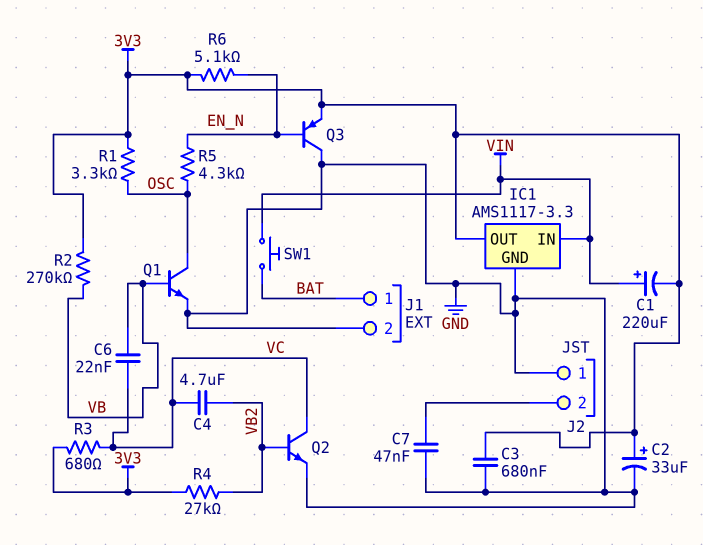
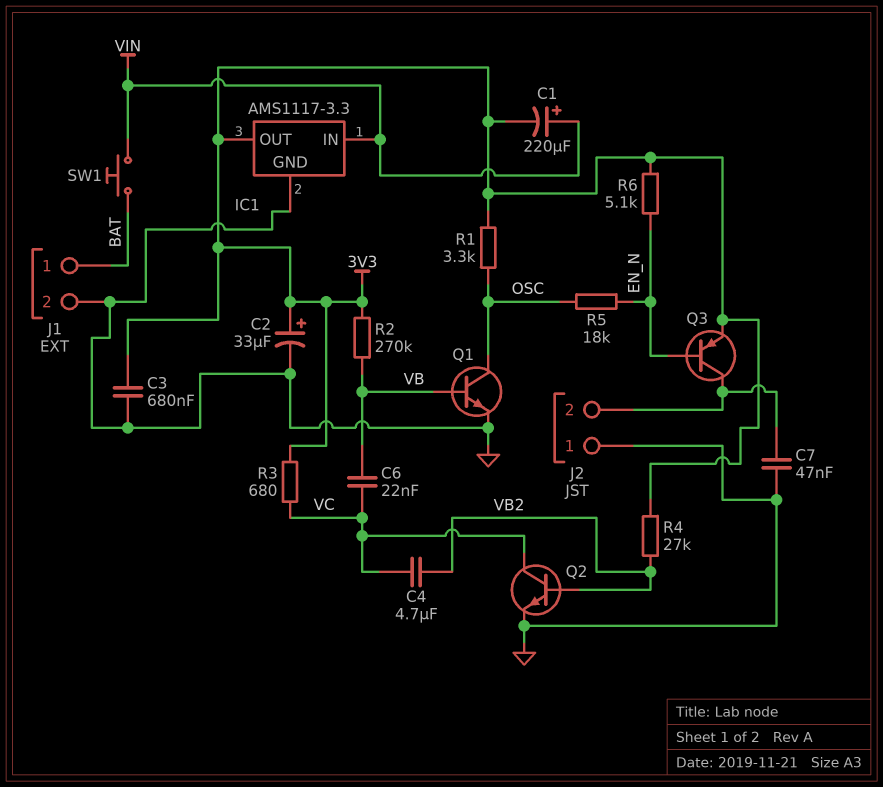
Q3: PNP (B EN_N, C GND, E 3V3) -> PNP (B EN_N, C J2/2, E 3V3)
R5: 4.3k (EN_N, OSC) -> 18k (EN_N, OSC)

